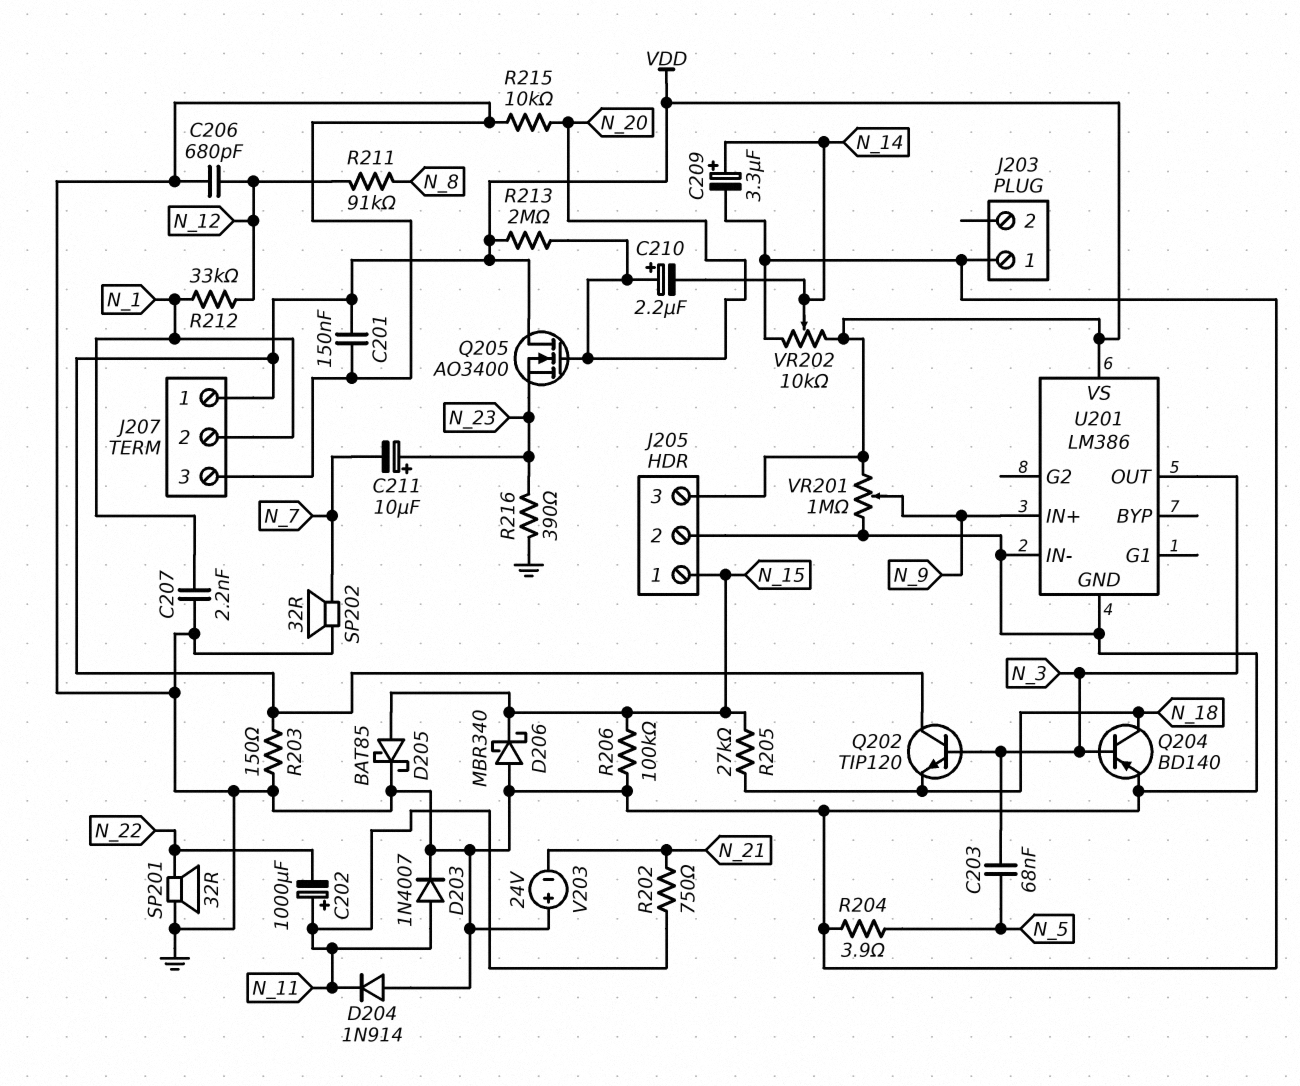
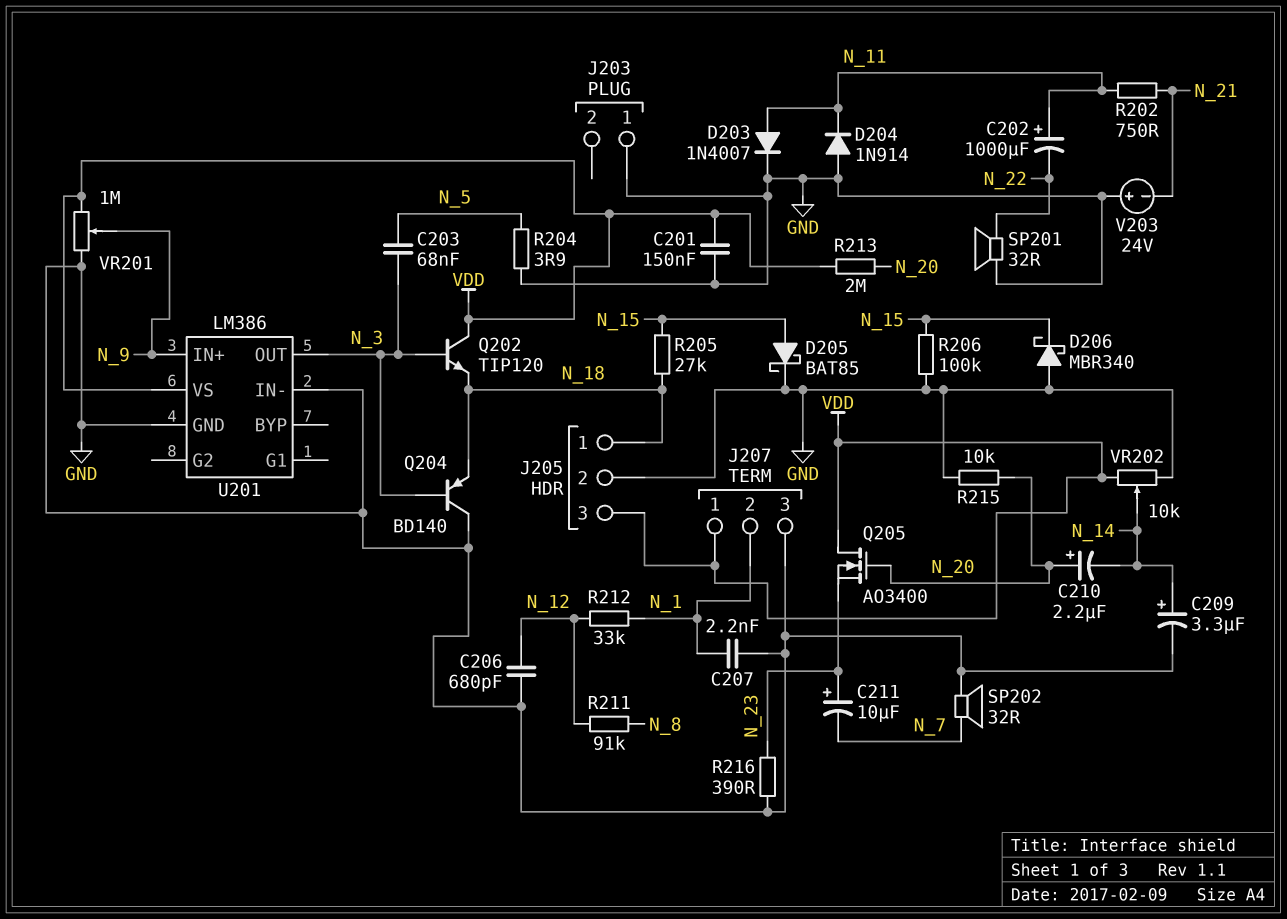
J205 pin 1: N_15 -> N_18
Q204: PNP BD140 (B N_3, C N_18, E GND) -> PNP BD140 (B N_3, C GND, E N_18)
R203: 150 (GND, VDD) -> none

